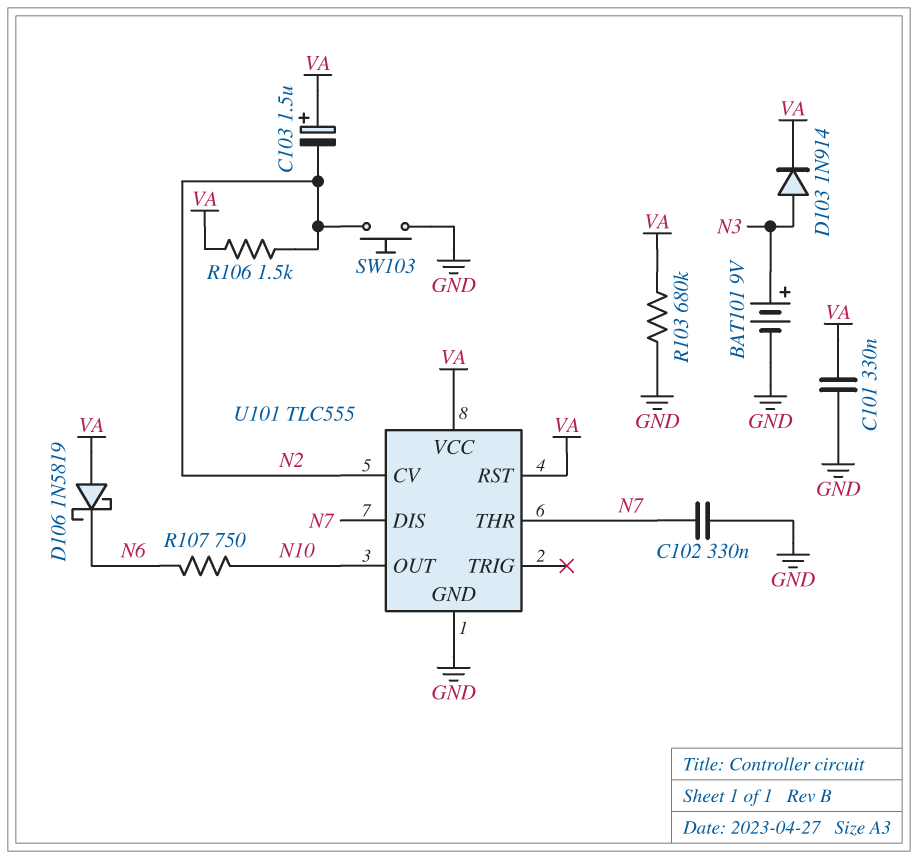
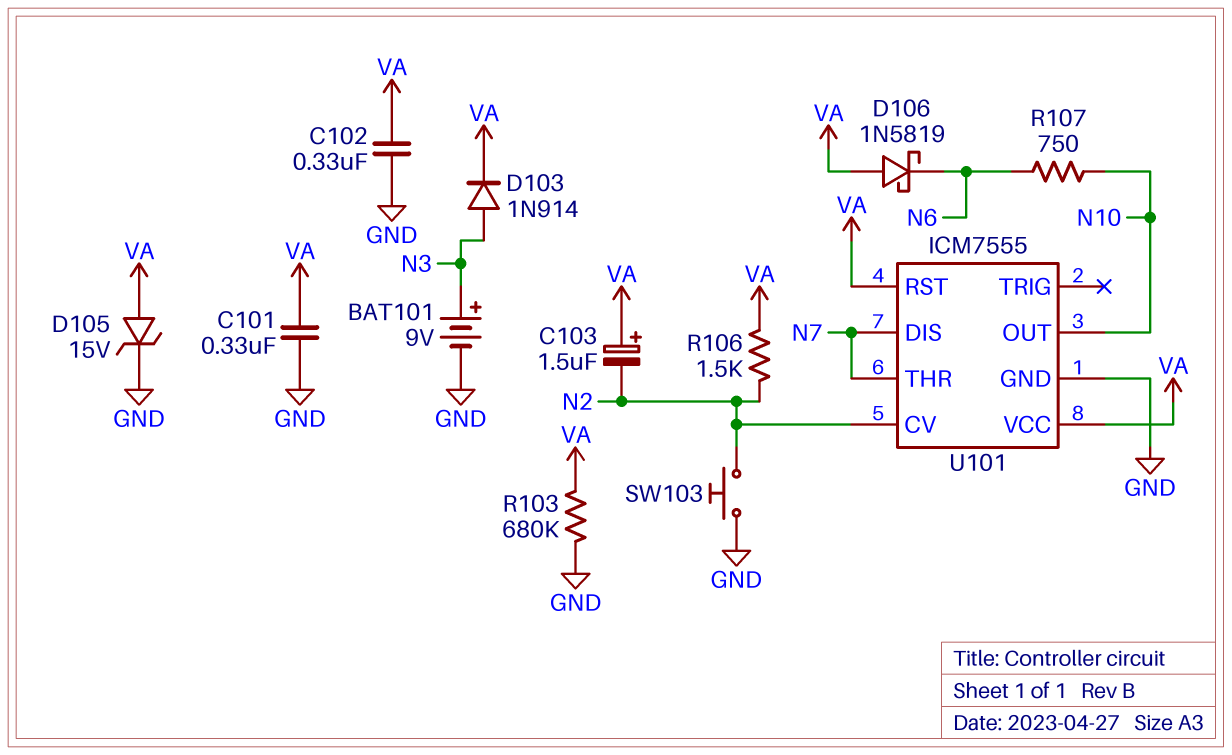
C102: 330nF (GND, N7) -> 330nF (GND, VA)
D105: none -> zener 15V (A VA, K GND)
U101: TLC555 -> ICM7555

